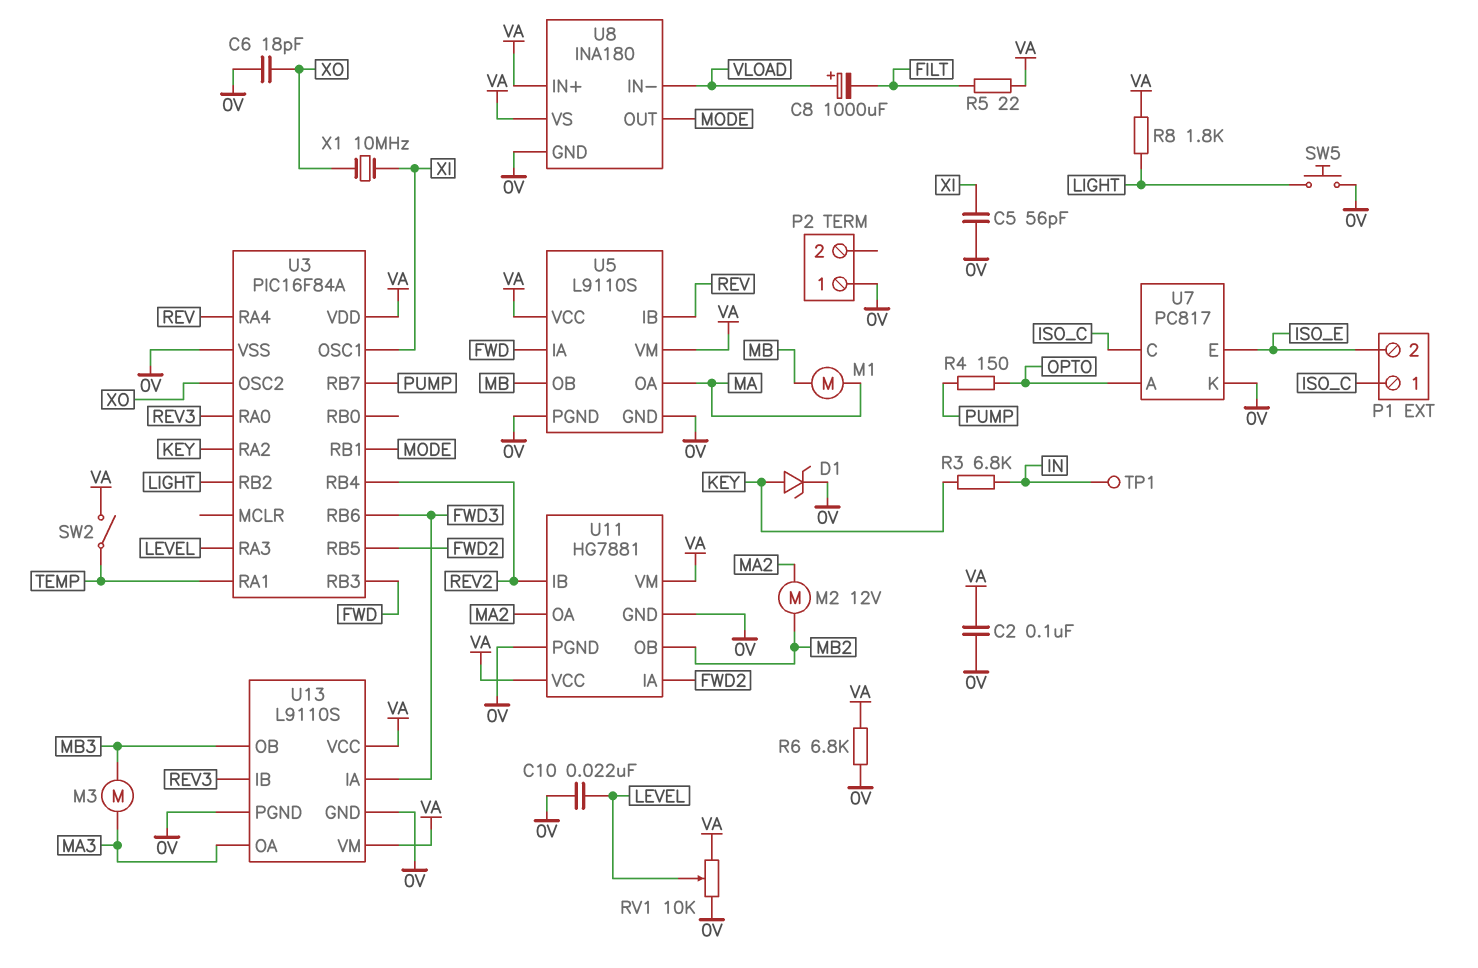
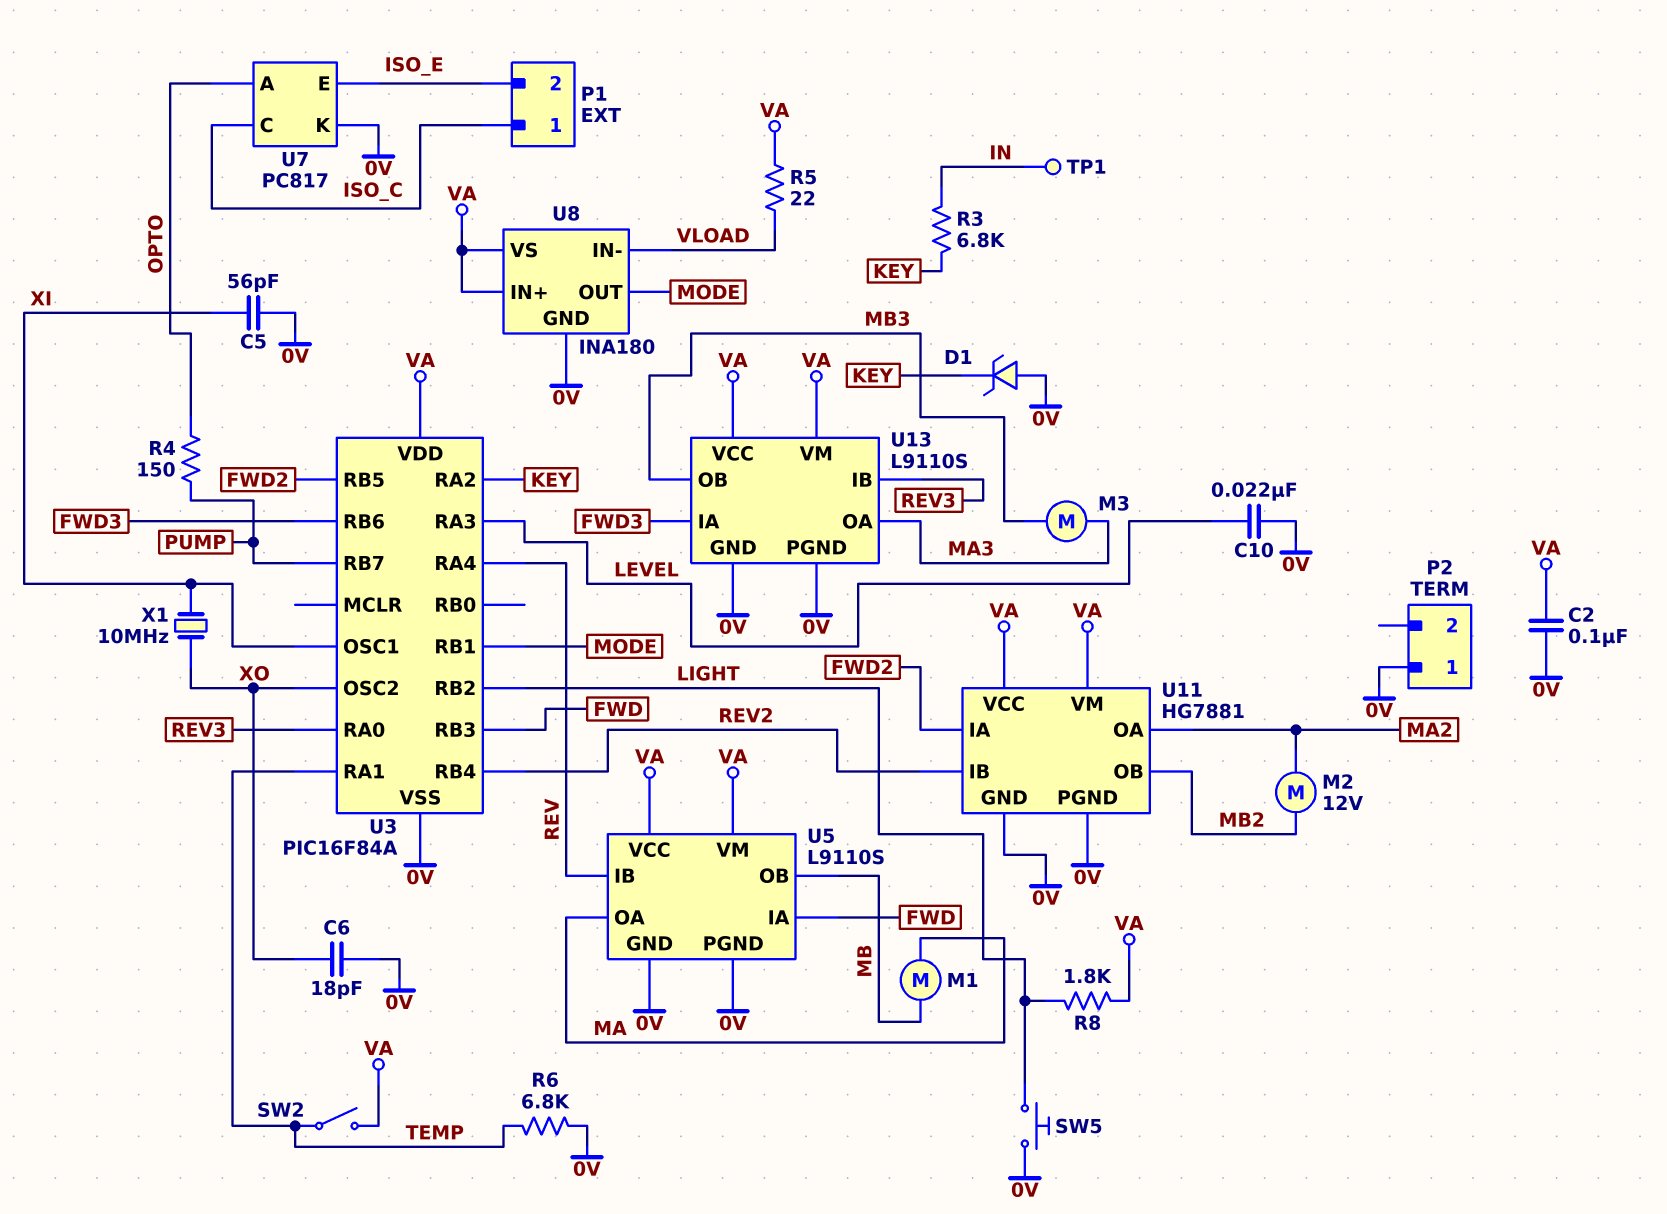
C8: 1000uF (plus VLOAD, minus FILT) -> none
D1: zener (A KEY, K 0V) -> zener (A 0V, K KEY)
R5: 22 (FILT, VA) -> 22 (VA, VLOAD)
R6: 6.8k (0V, VA) -> 6.8k (0V, TEMP)
RV1: 10k (0V, VA, wiper LEVEL) -> none

